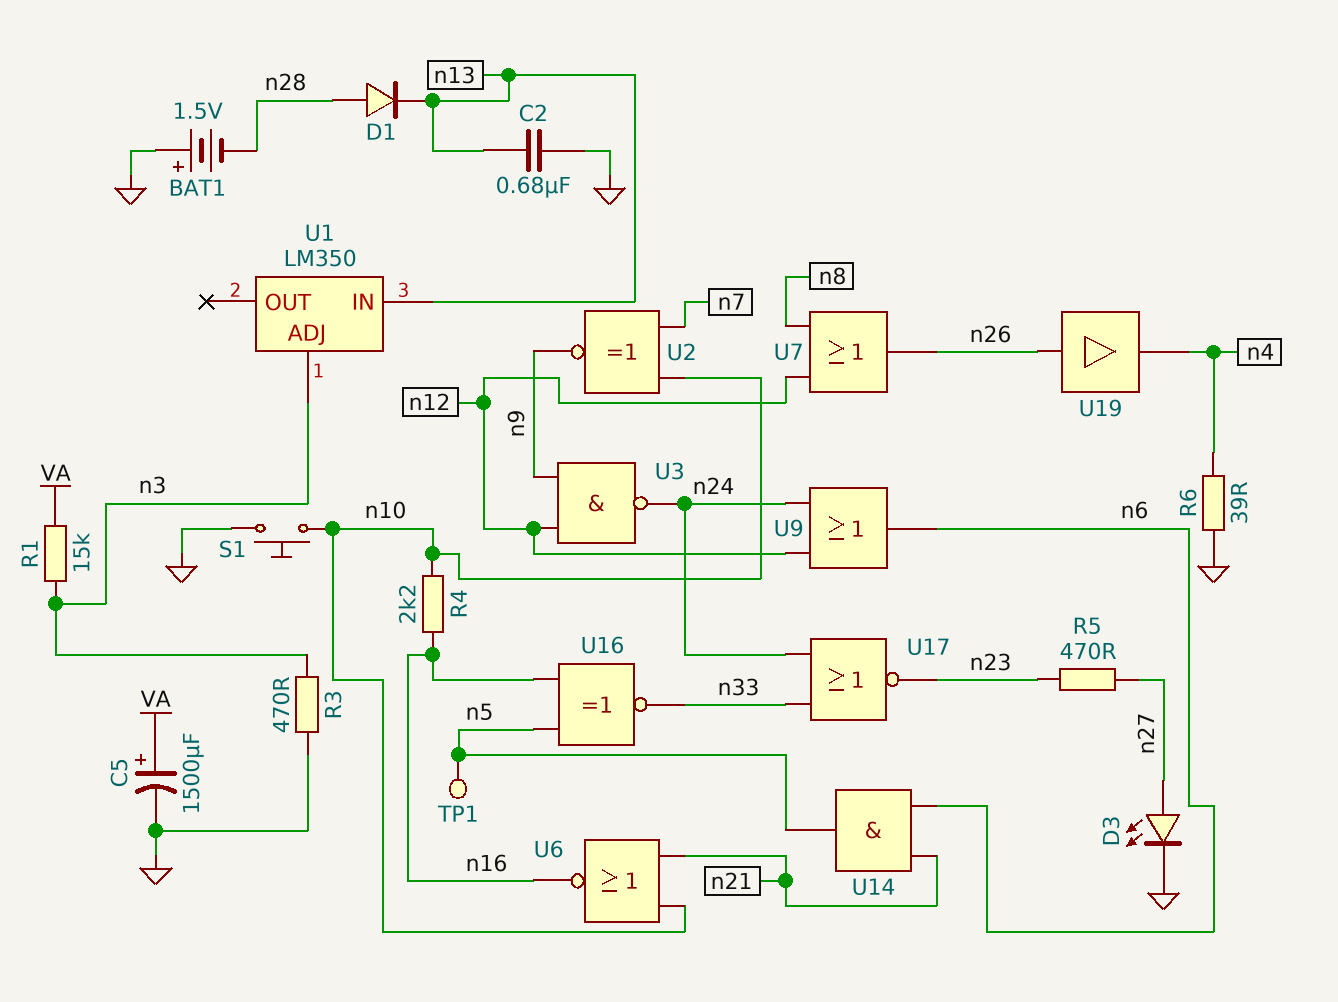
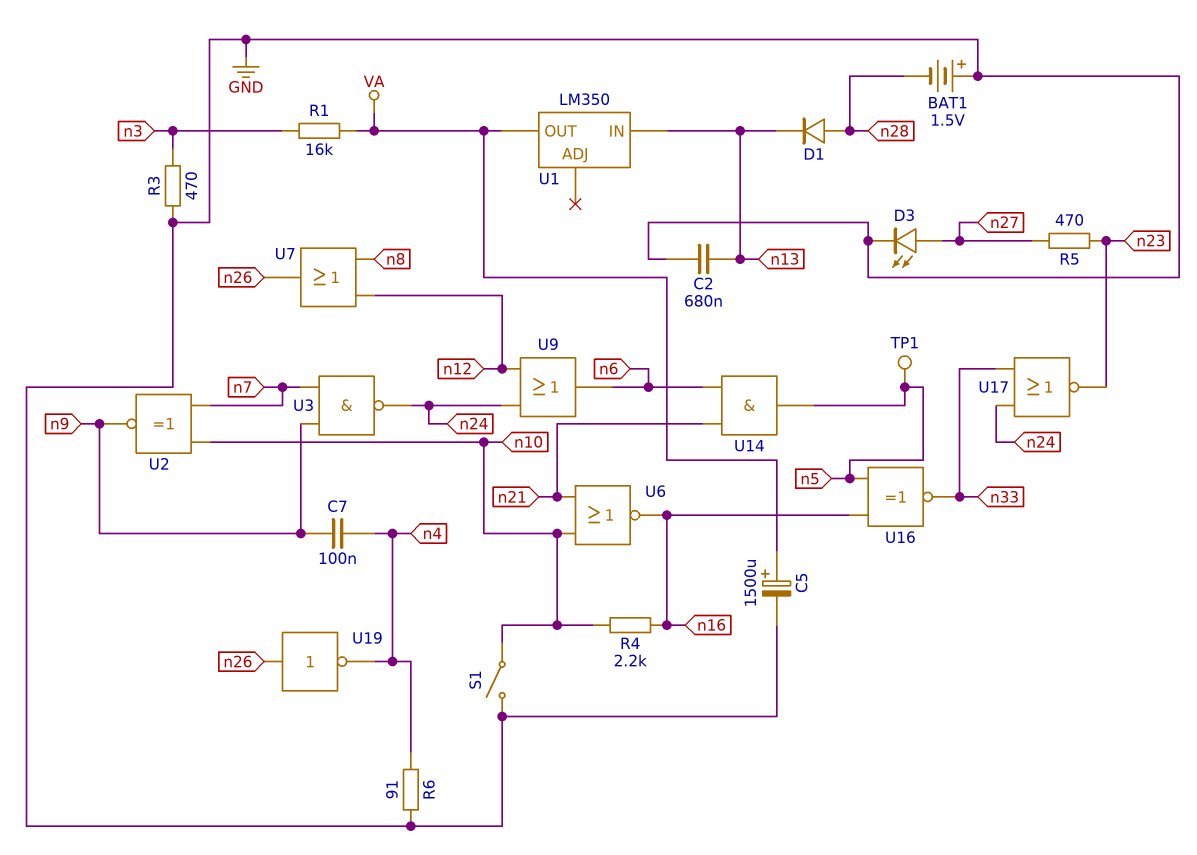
C7: none -> 100nF (n4, n9)
R1: 15k (VA, n3) -> 16k (VA, n3)
R6: 39 (GND, n4) -> 91 (GND, n4)
S1: button (GND, n10) -> switch (GND, n10)
U1 pin ADJ: n3 -> none
U1 pin OUT: none -> VA
U3: NAND (in n9, in n12, out n24) -> NAND (in n7, in n9, out n24)
U19: buffer (in n26, out n4) -> NOT (in n26, out n4)

